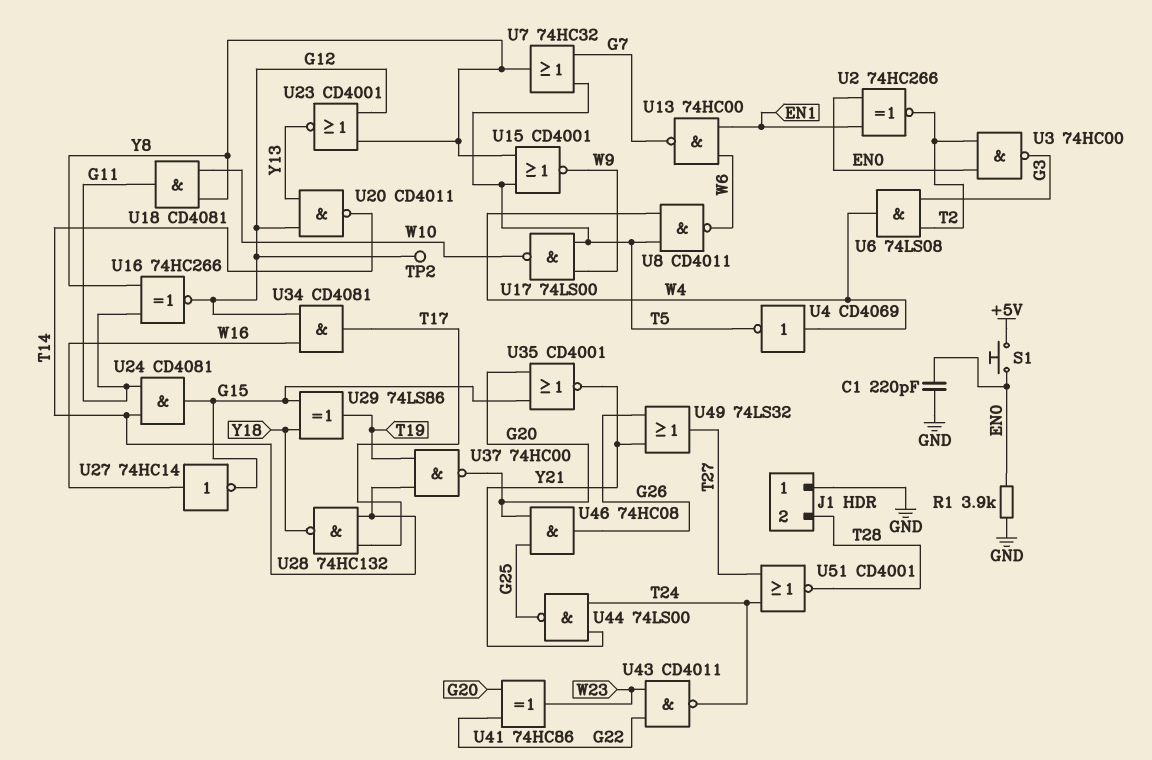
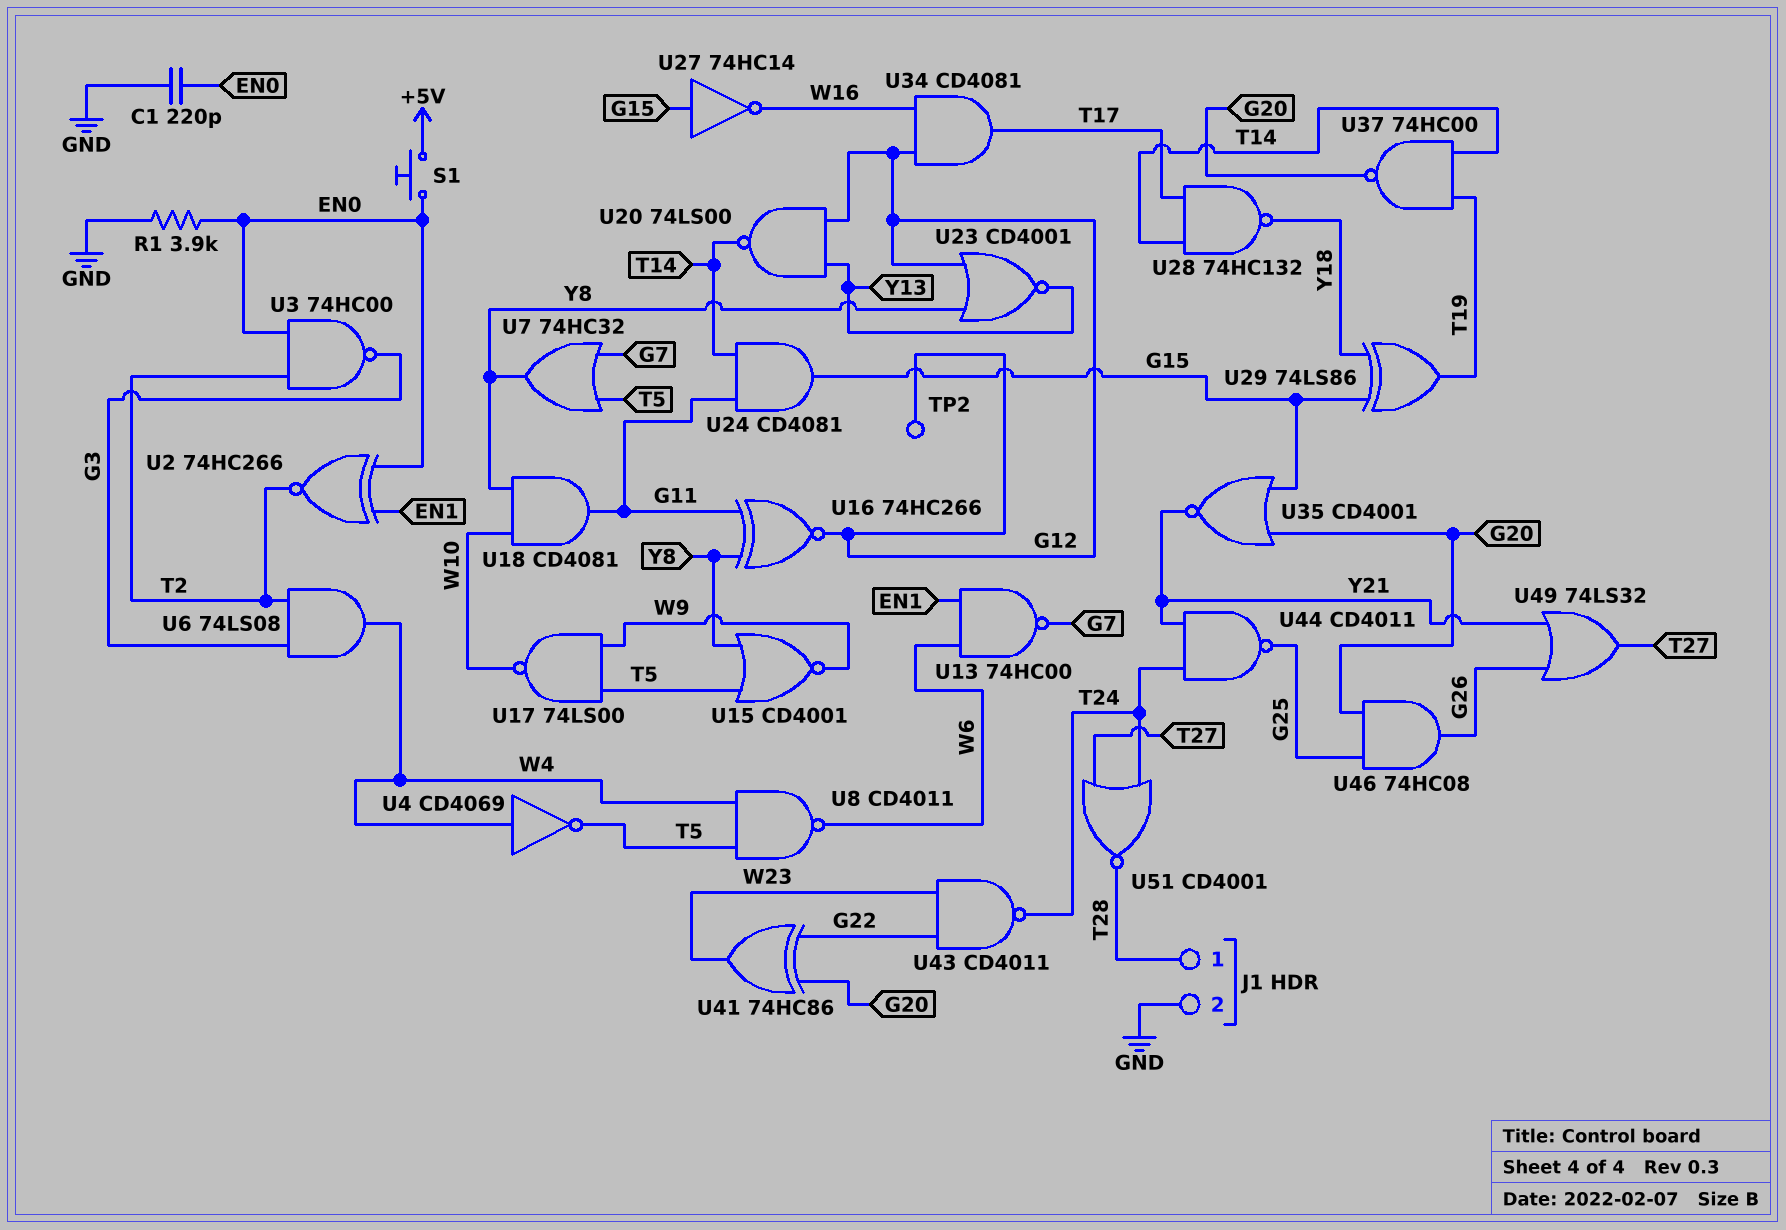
J1 pin 1: GND -> T28
J1 pin 2: T28 -> GND
U20: NAND CD4011 (in G12, in Y13, out T14) -> NAND 74LS00 (in G12, in Y13, out T14)
U27: NOT 74HC14 (in W16, out G15) -> NOT 74HC14 (in G15, out W16)
U44: NAND 74LS00 (in T24, in Y21, out G25) -> NAND CD4011 (in T24, in Y21, out G25)

